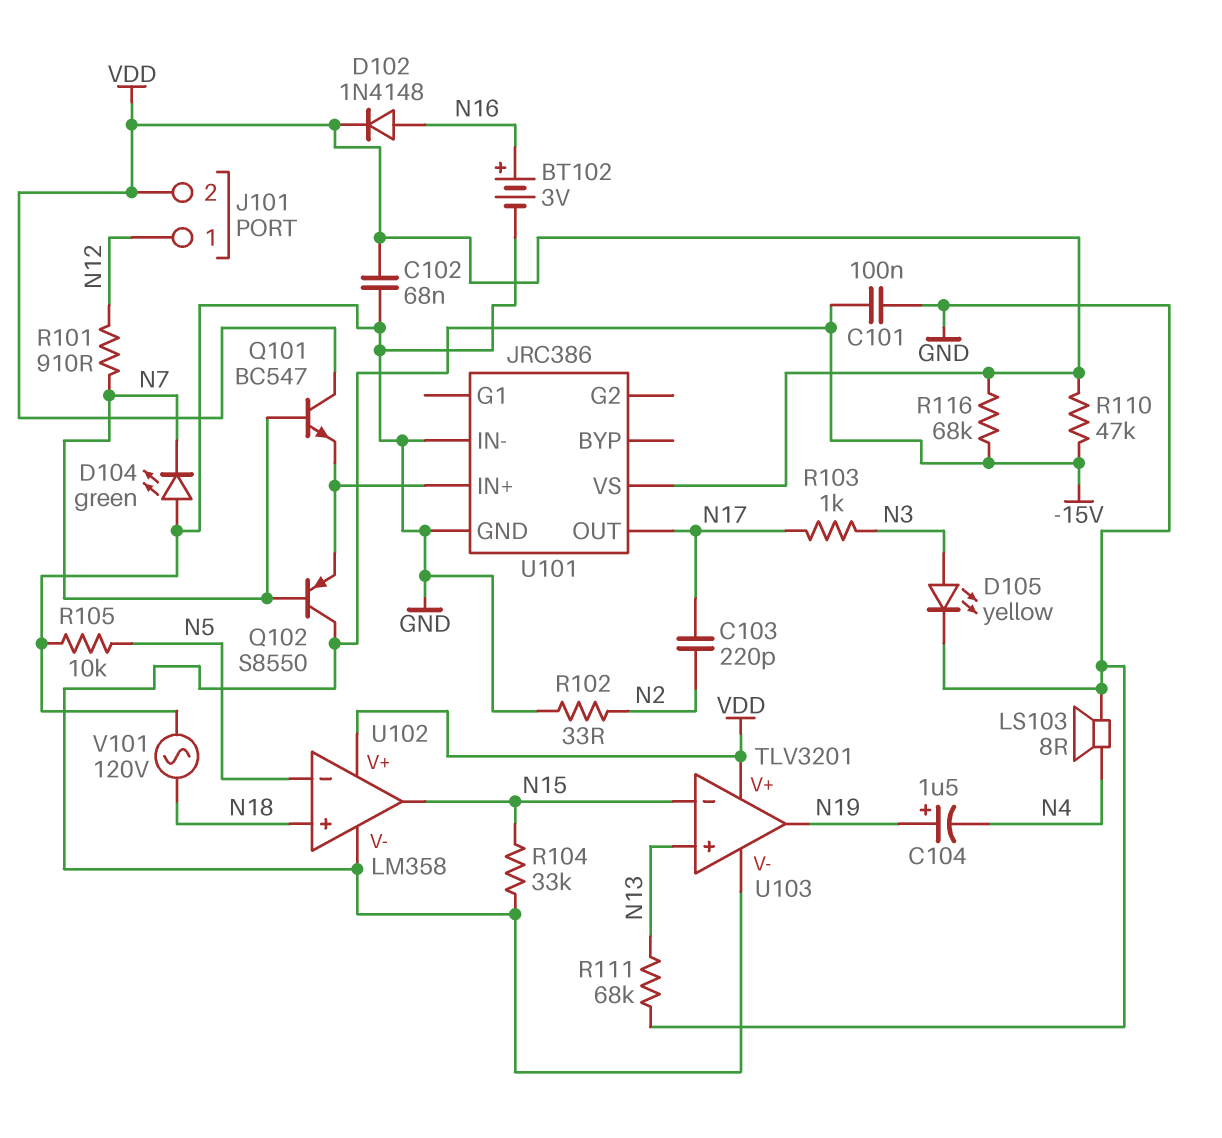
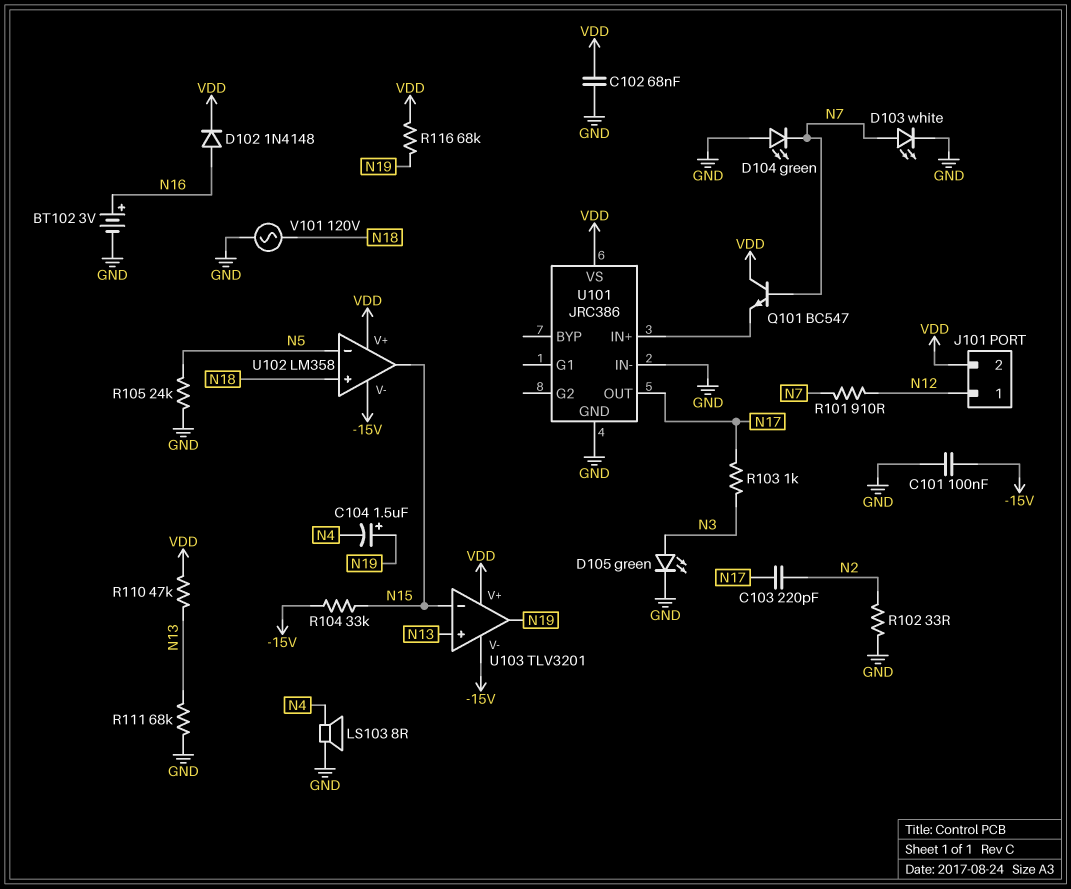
D103: none -> LED white (A N7, K GND)
D105: LED yellow (A N3, K GND) -> LED green (A N3, K GND)
Q102: PNP S8550 (B N7, C -15V, E U101/IN+) -> none
R105: 10k (GND, N5) -> 24k (GND, N5)
R110: 47k (-15V, VDD) -> 47k (N13, VDD)
R116: 68k (-15V, VDD) -> 68k (N19, VDD)

